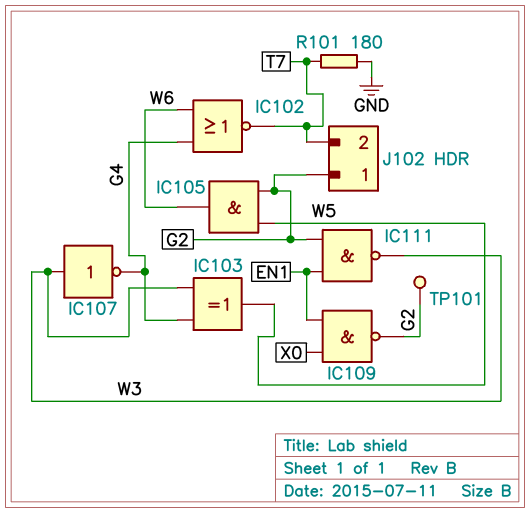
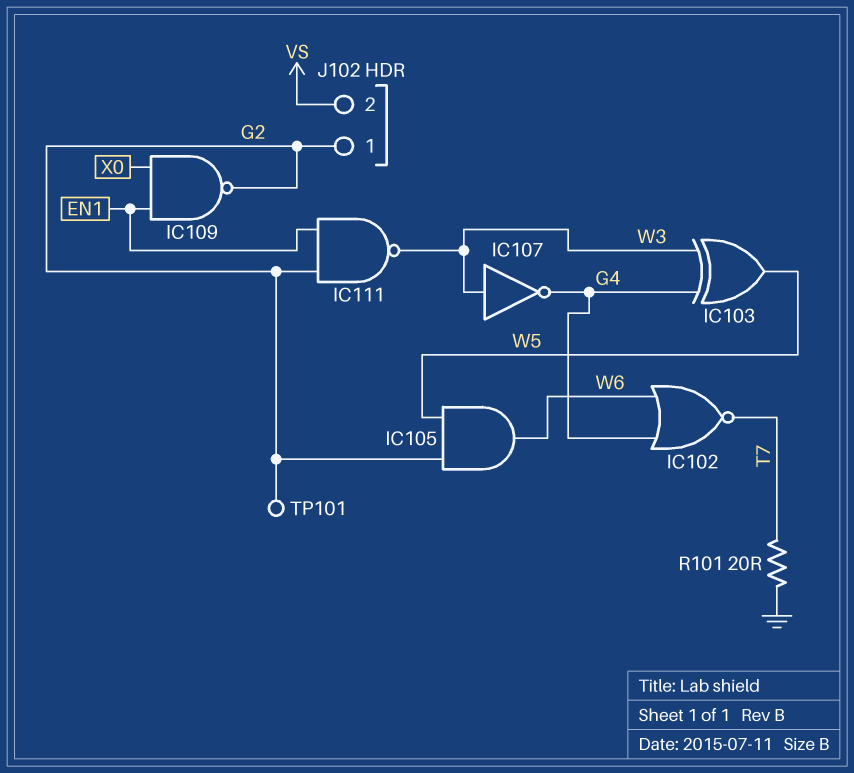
J102 pin 2: T7 -> VS
R101: 180 (GND, T7) -> 20 (GND, T7)

